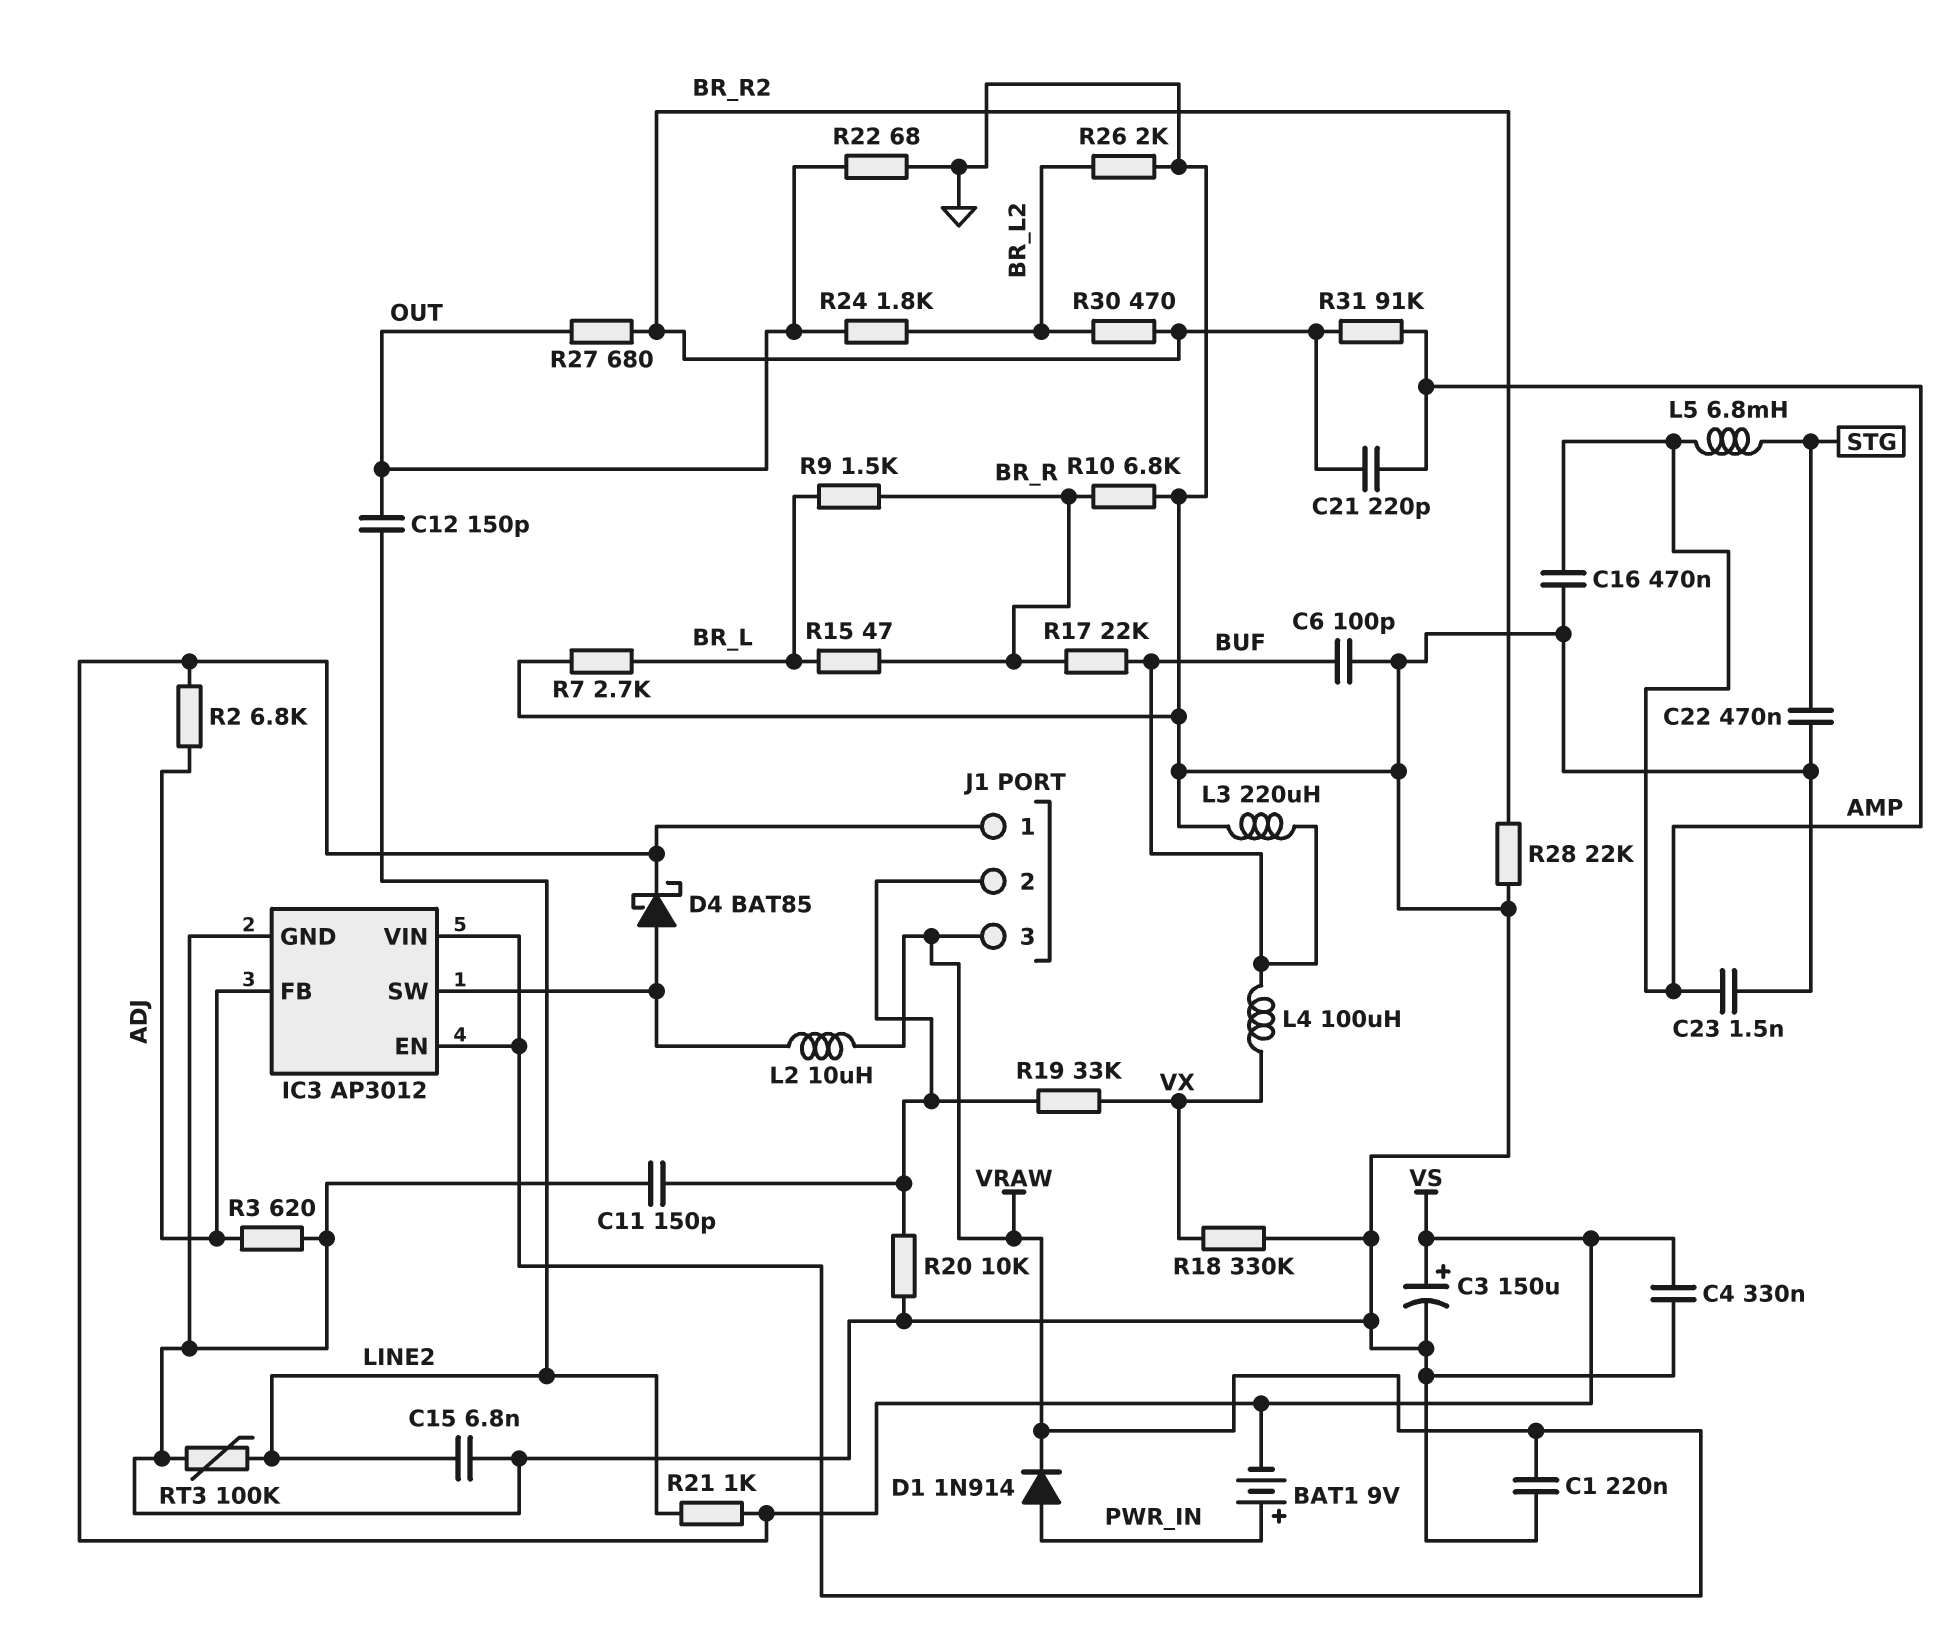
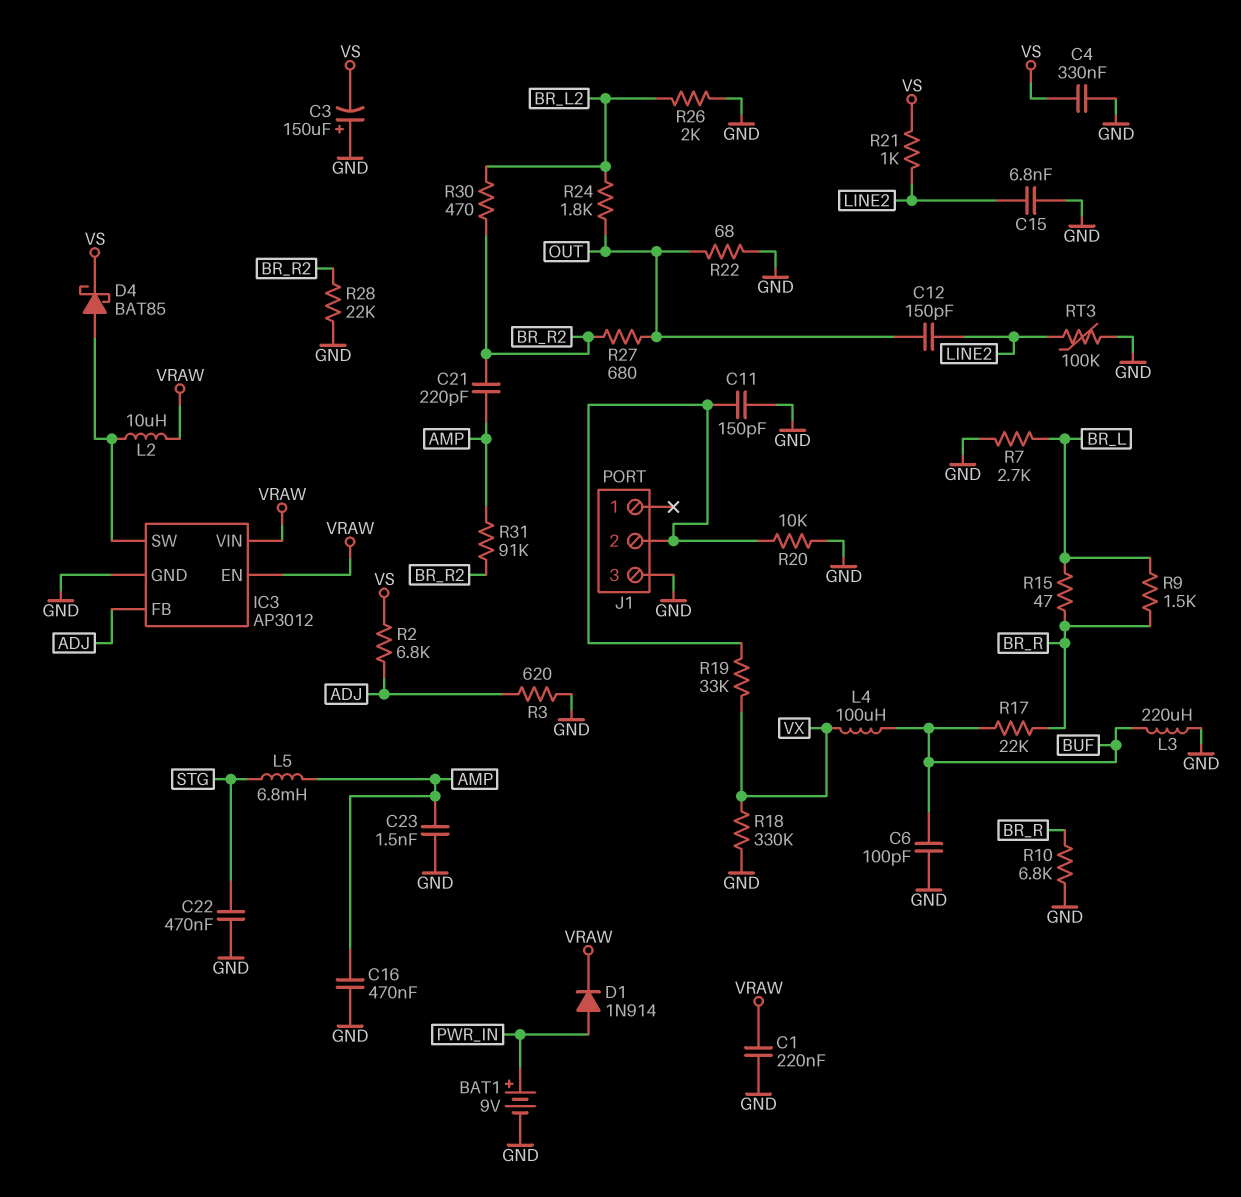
BAT1: 9V (plus PWR_IN, minus VS) -> 9V (plus PWR_IN, minus GND)
C3: 150uF (plus VS, minus GND) -> 150uF (plus GND, minus VS)
J1 pin 1: VS -> none
J1 pin 3: VRAW -> GND

